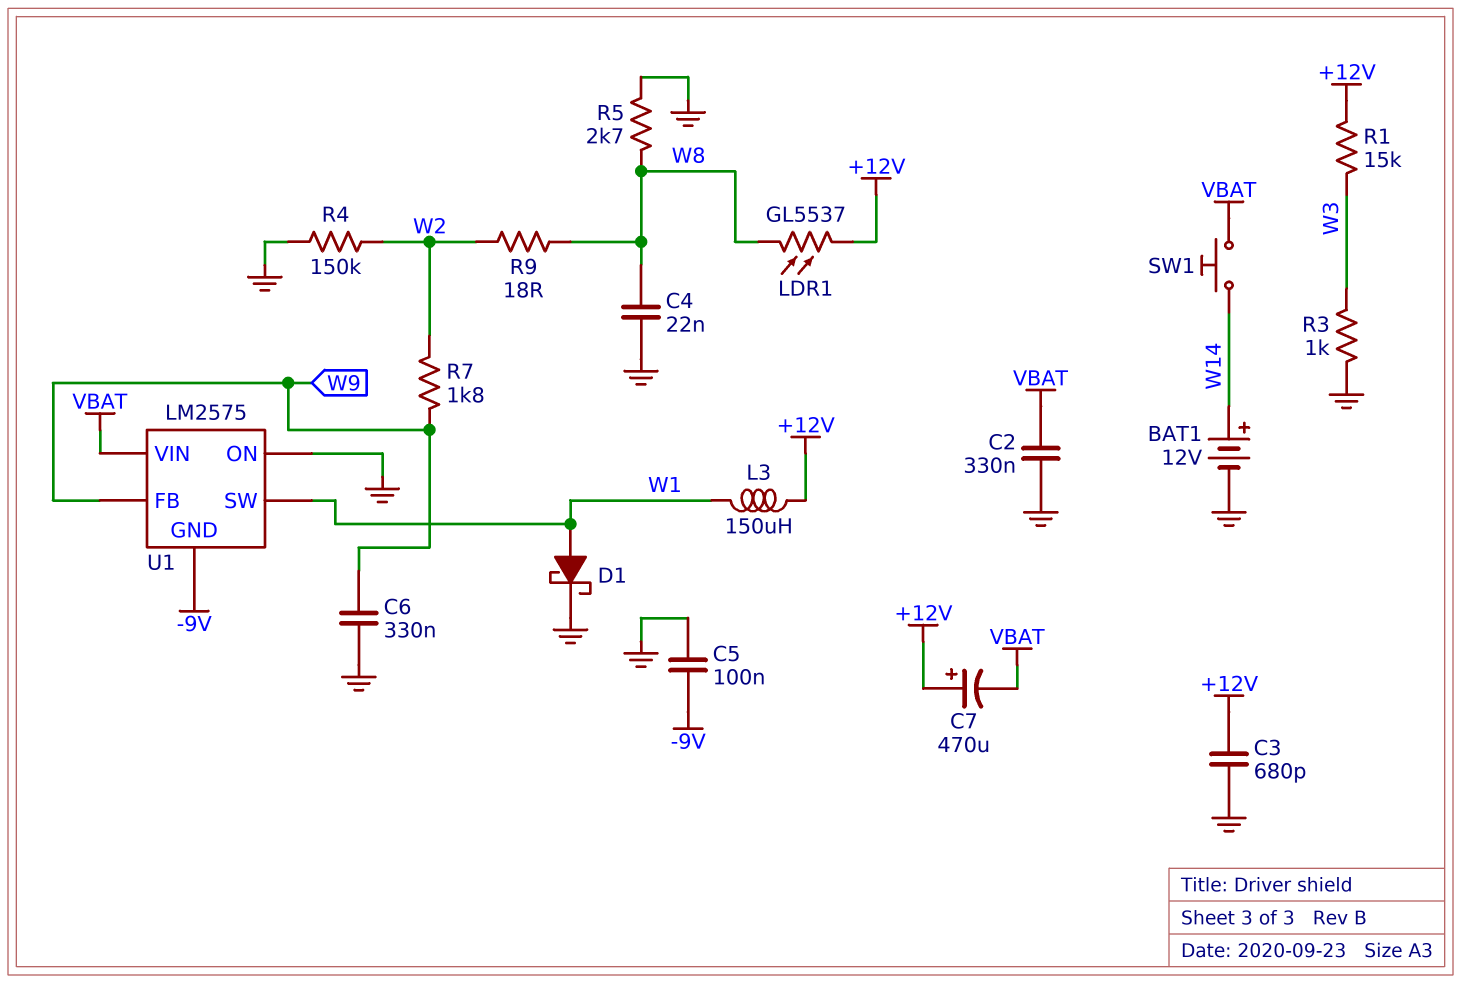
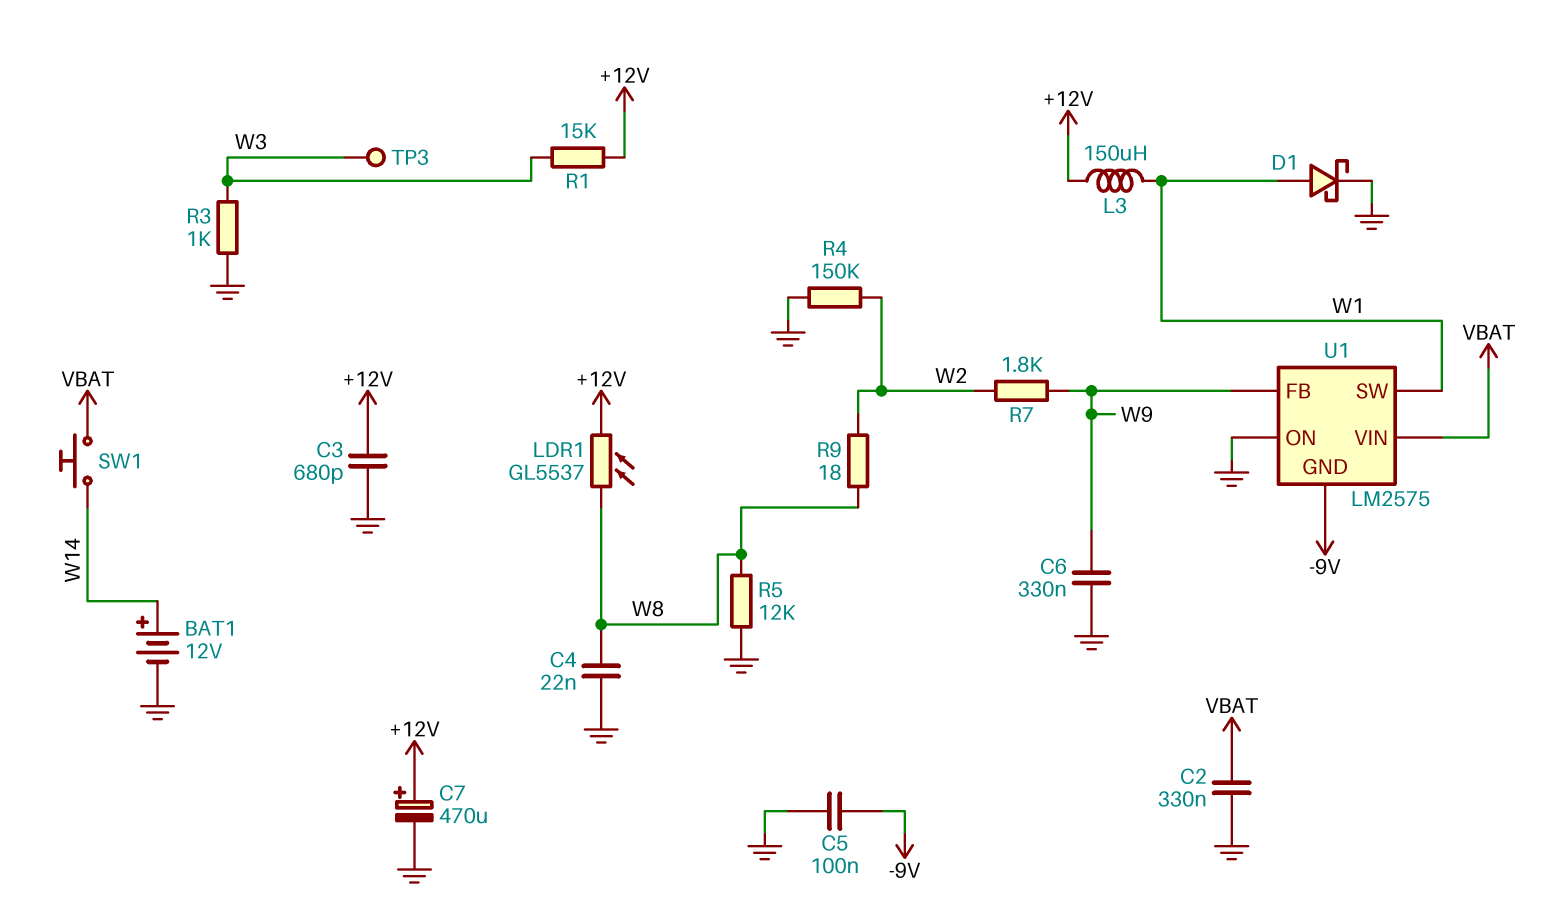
C7: 470uF (plus +12V, minus VBAT) -> 470uF (plus +12V, minus GND)
R5: 2.7k (GND, W8) -> 12k (GND, W8)
TP3: none -> test point (W3)

